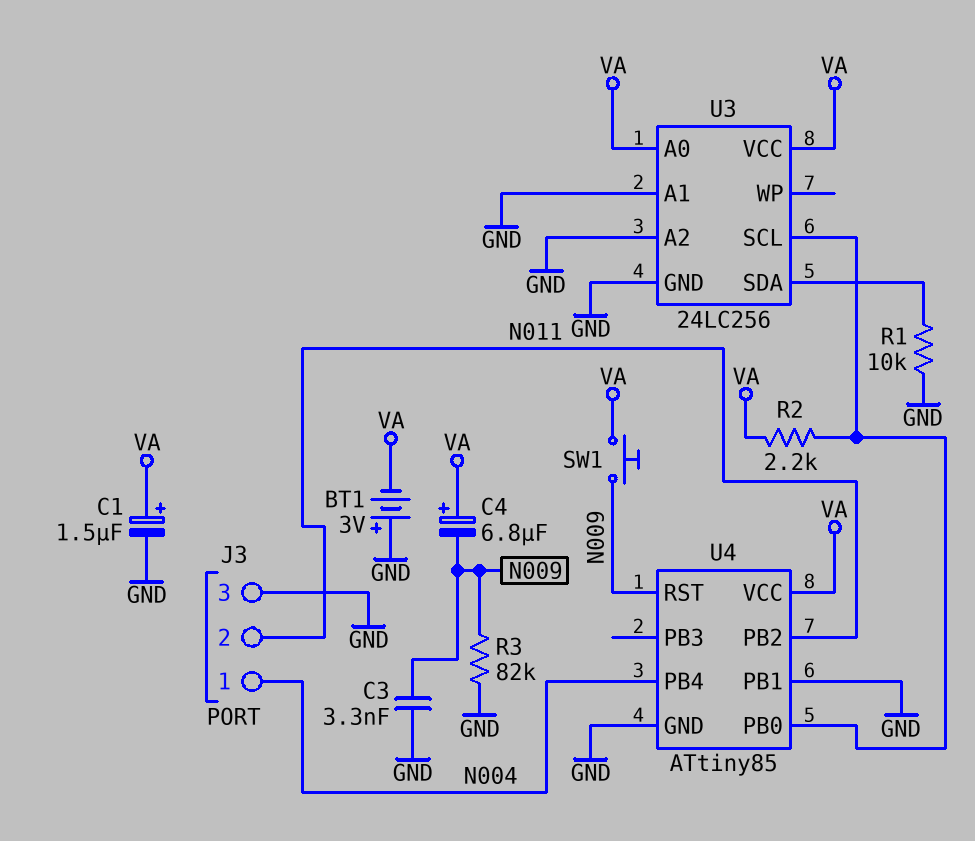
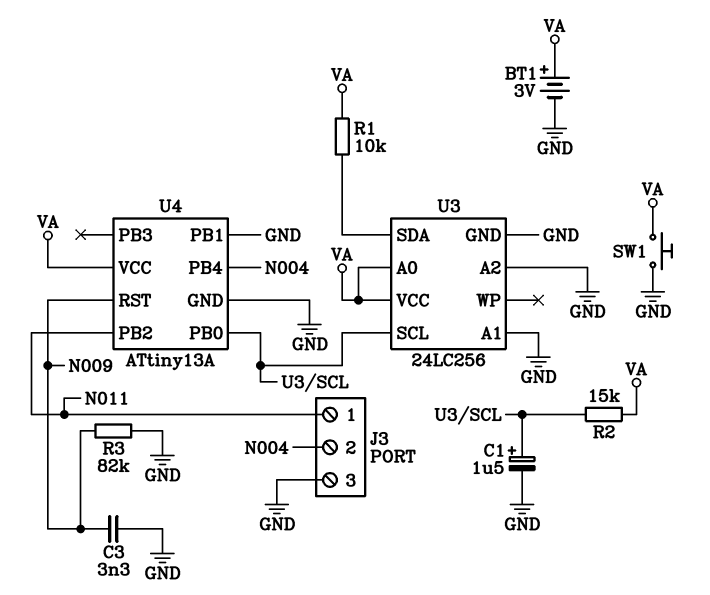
BT1: 3V (plus GND, minus VA) -> 3V (plus VA, minus GND)
C1: 1.5uF (plus VA, minus GND) -> 1.5uF (plus U3/SCL, minus GND)
C4: 6.8uF (plus VA, minus N009) -> none
J3 pin 1: N004 -> N011
J3 pin 2: N011 -> N004
R1: 10k (GND, U3/SDA) -> 10k (U3/SDA, VA)
R2: 2.2k (U3/SCL, VA) -> 15k (U3/SCL, VA)
SW1: button (N009, VA) -> button (GND, VA)
U4: ATtiny85 -> ATtiny13A

